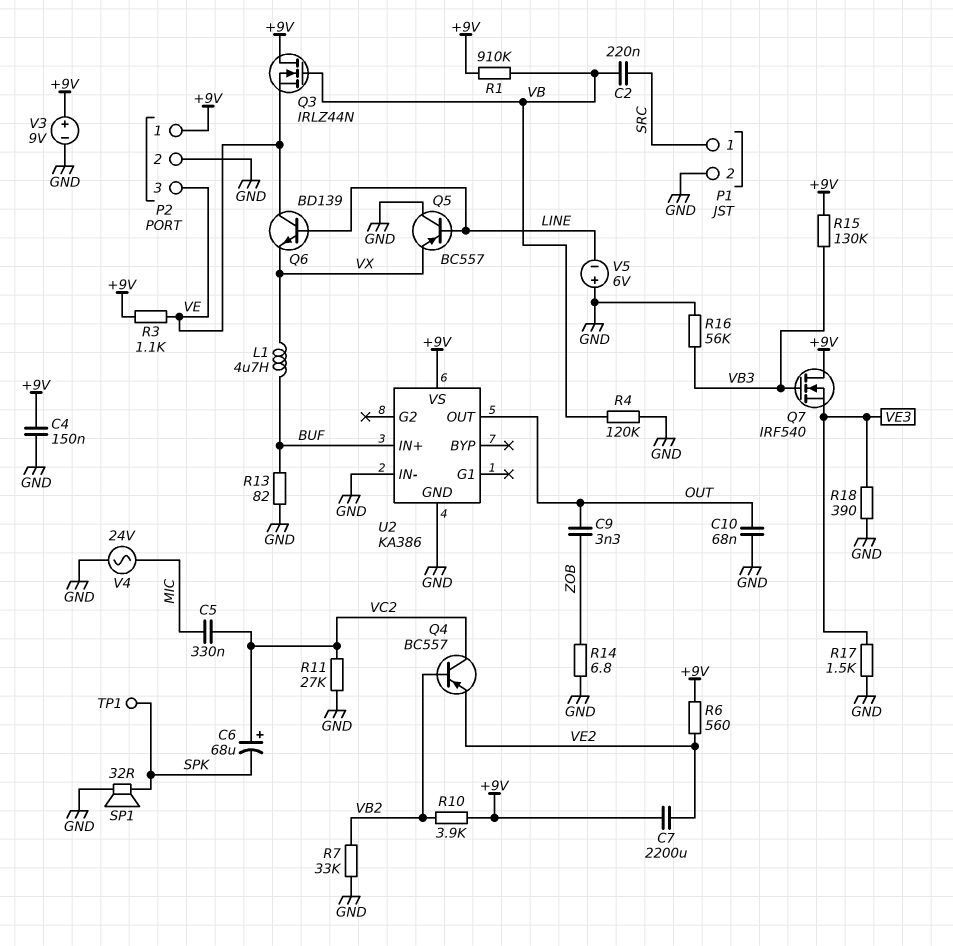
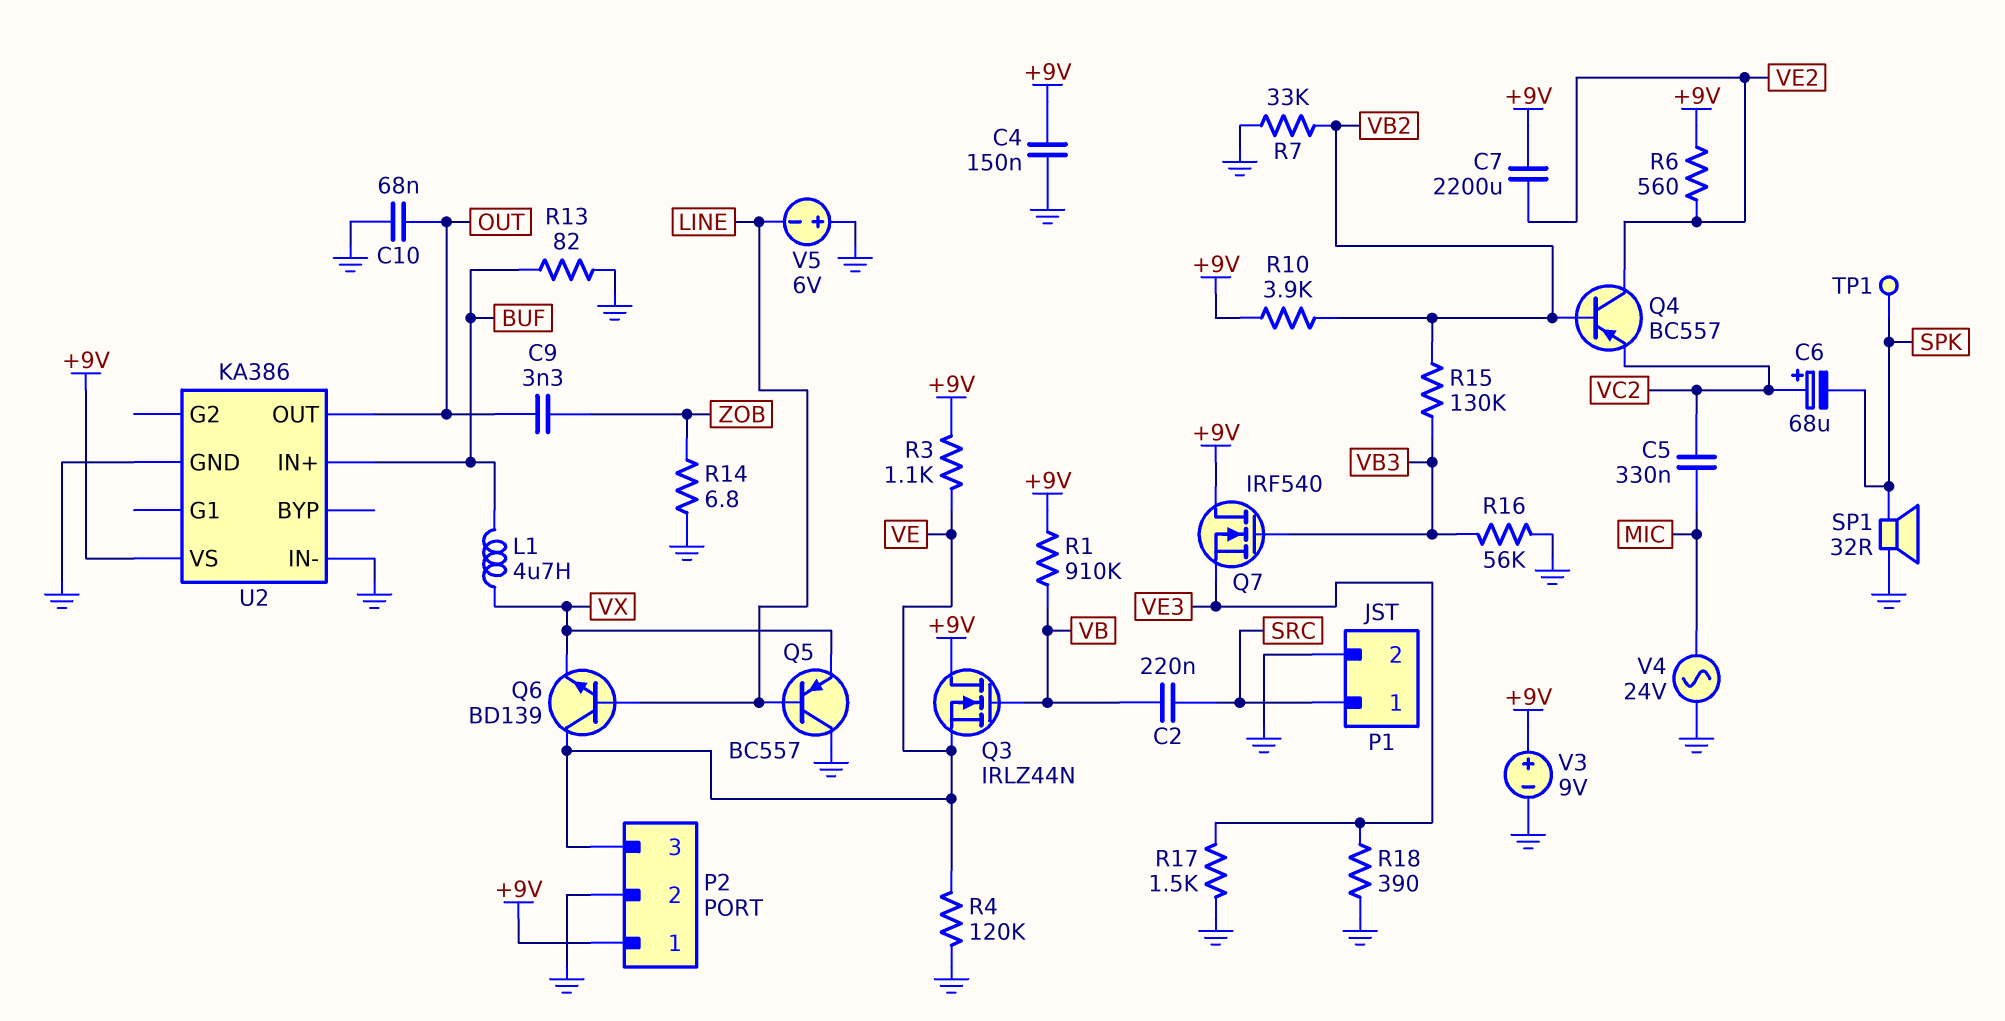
Q4: PNP BC557 (B VB2, C VC2, E VE2) -> PNP BC557 (B VB2, C VE2, E VC2)
R4: 120k (GND, VB) -> 120k (GND, VE)
R11: 27k (GND, VC2) -> none
R15: 130k (+9V, VB3) -> 130k (VB2, VB3)

